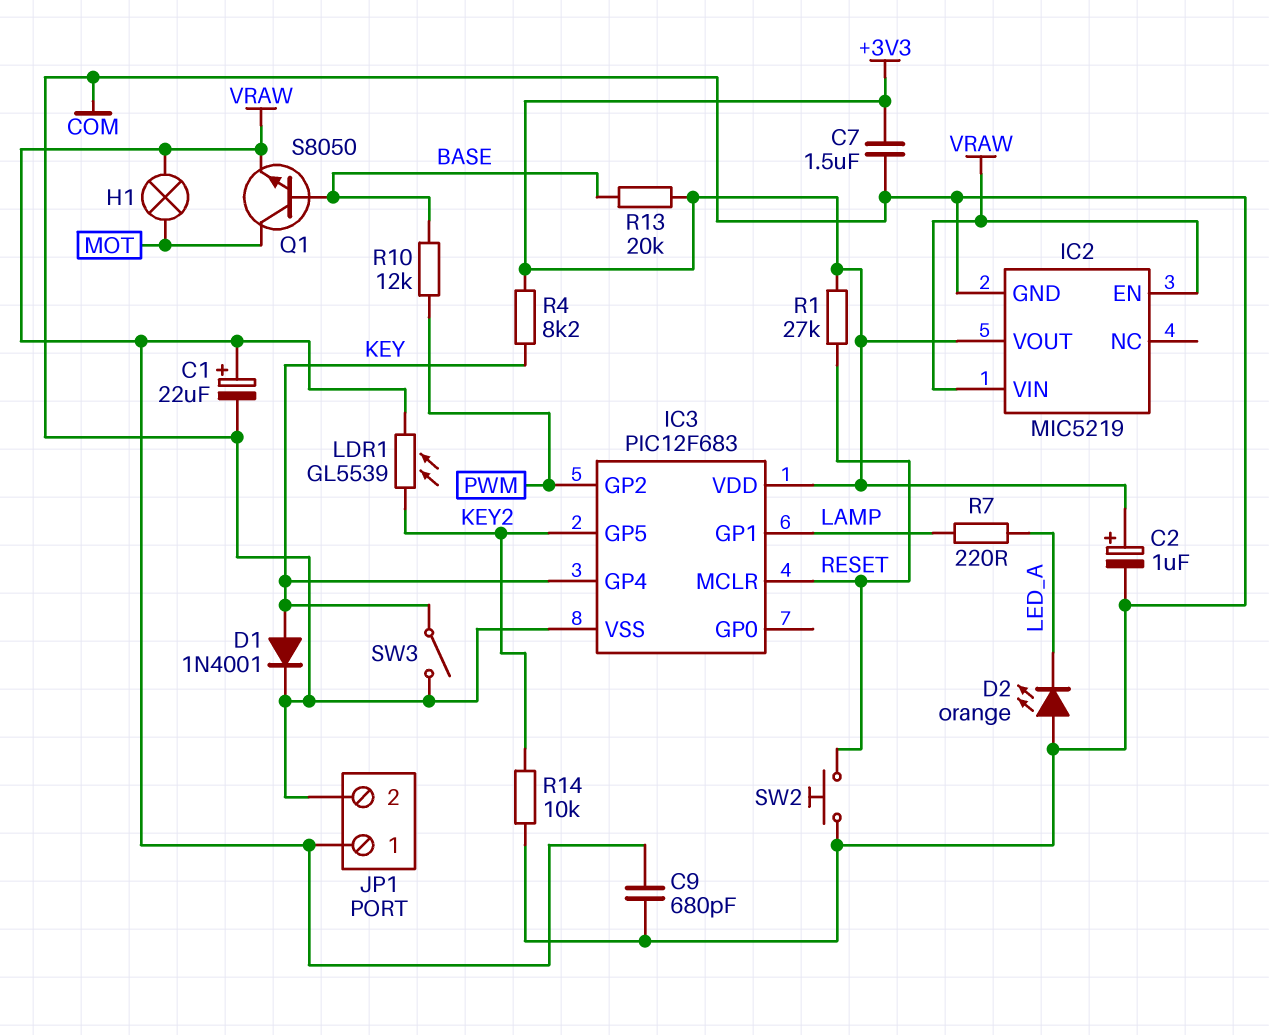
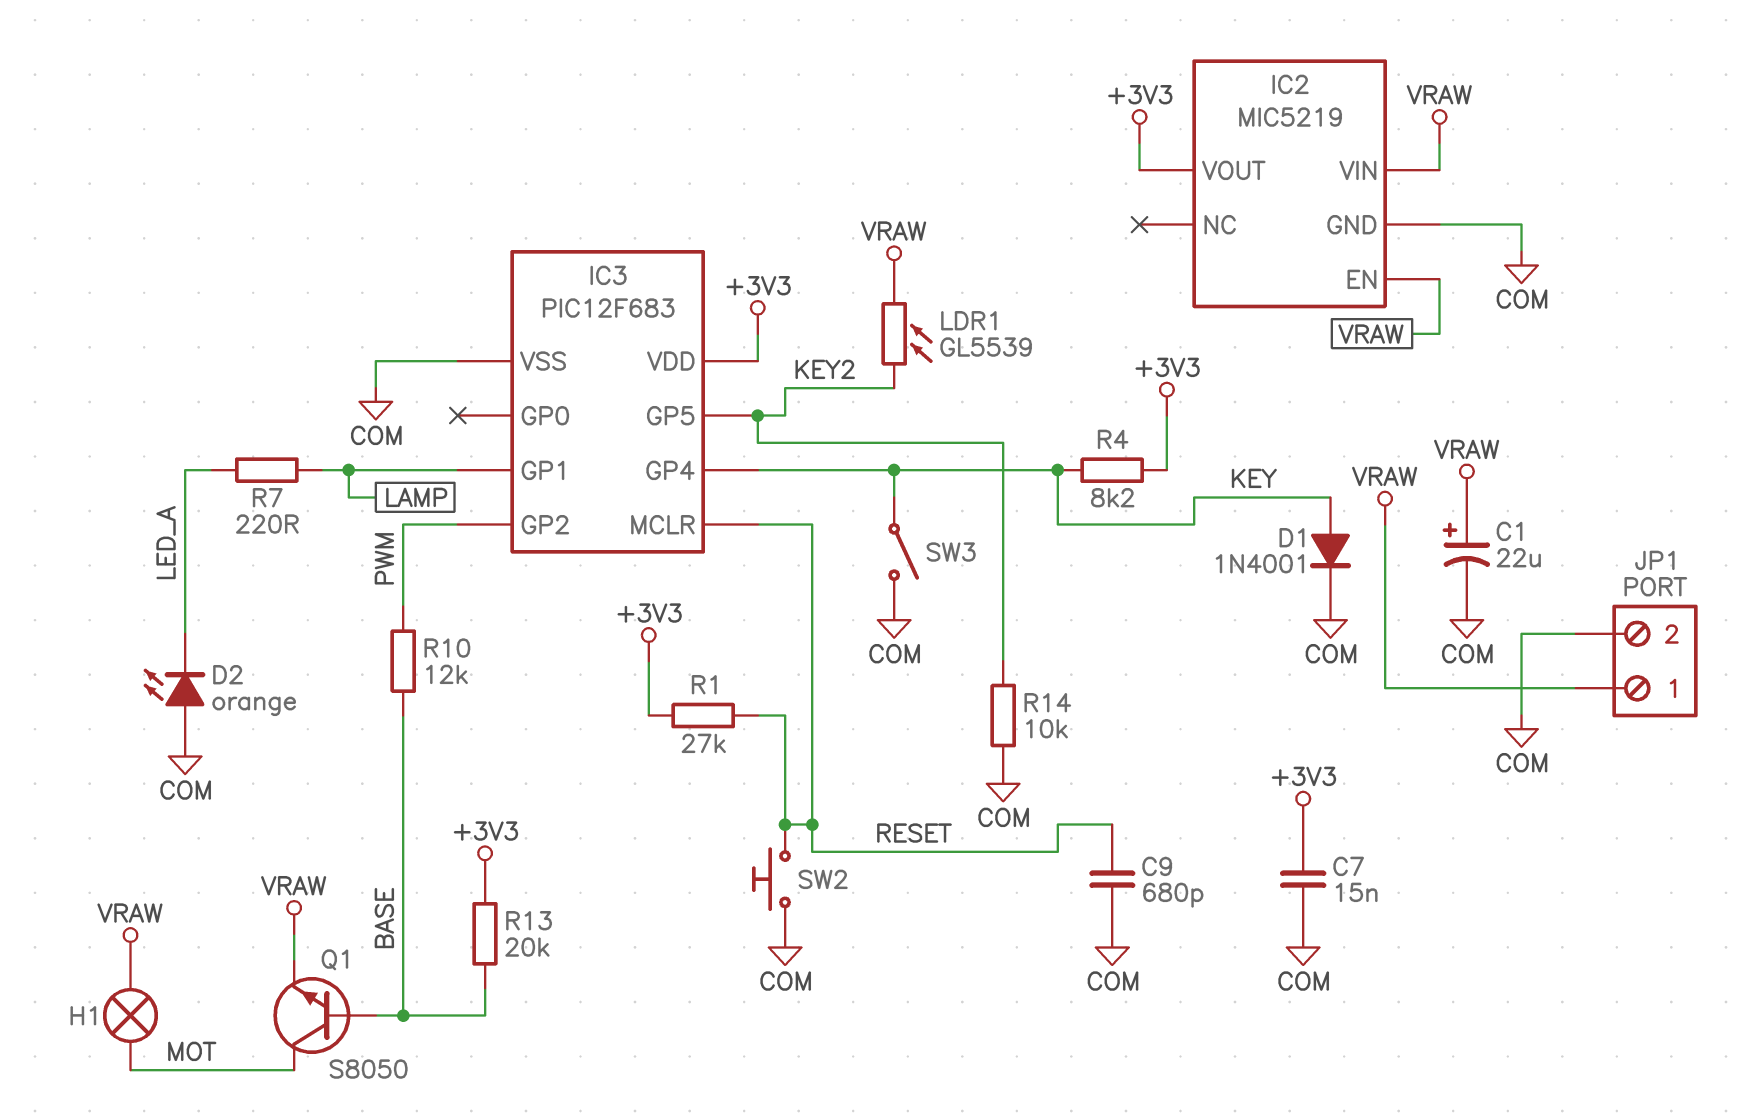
C2: 1uF (plus +3V3, minus COM) -> none
C7: 1.5uF (+3V3, COM) -> 15nF (+3V3, COM)
C9: 680pF (COM, VRAW) -> 680pF (COM, RESET)

